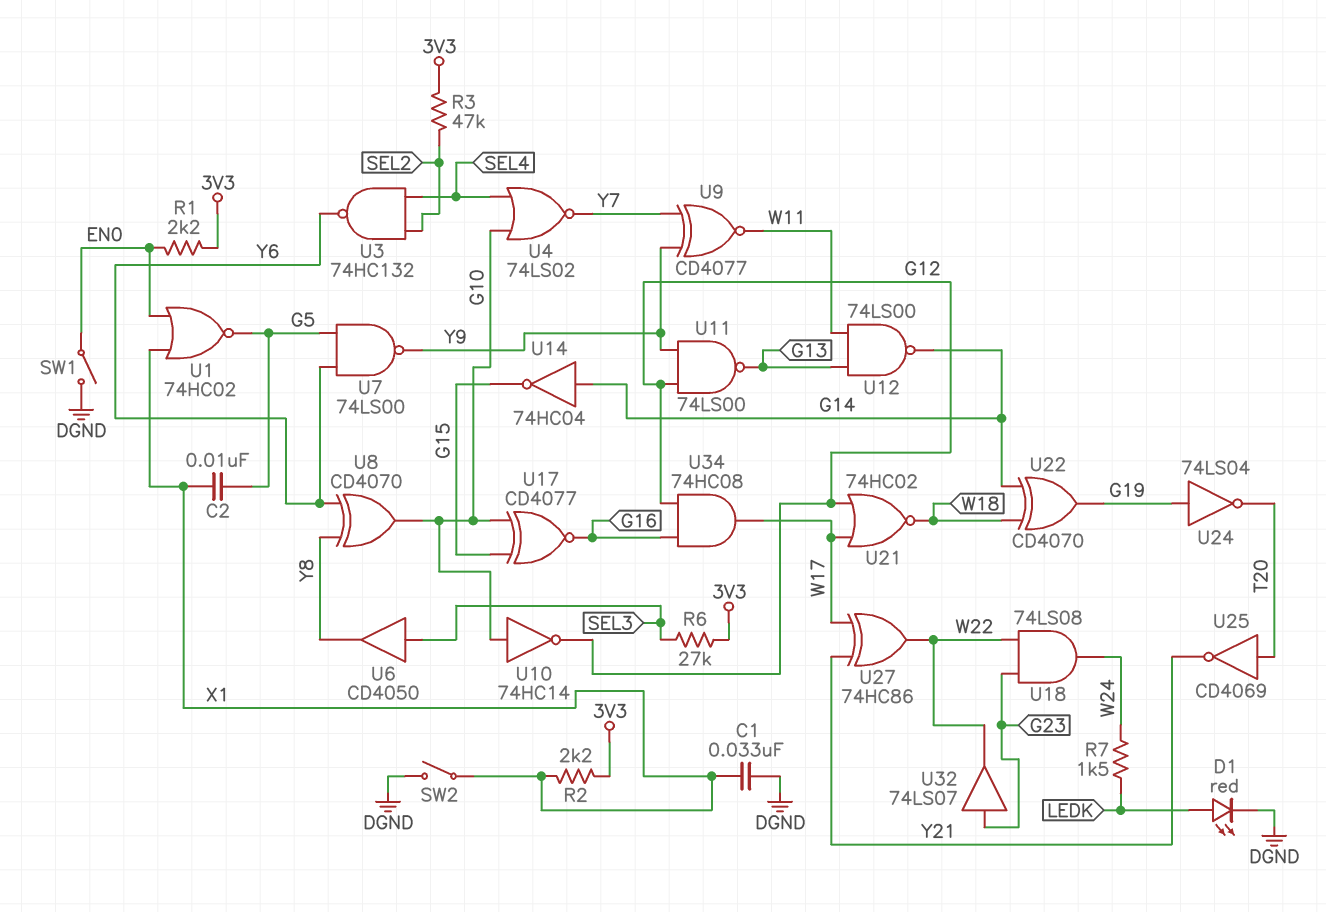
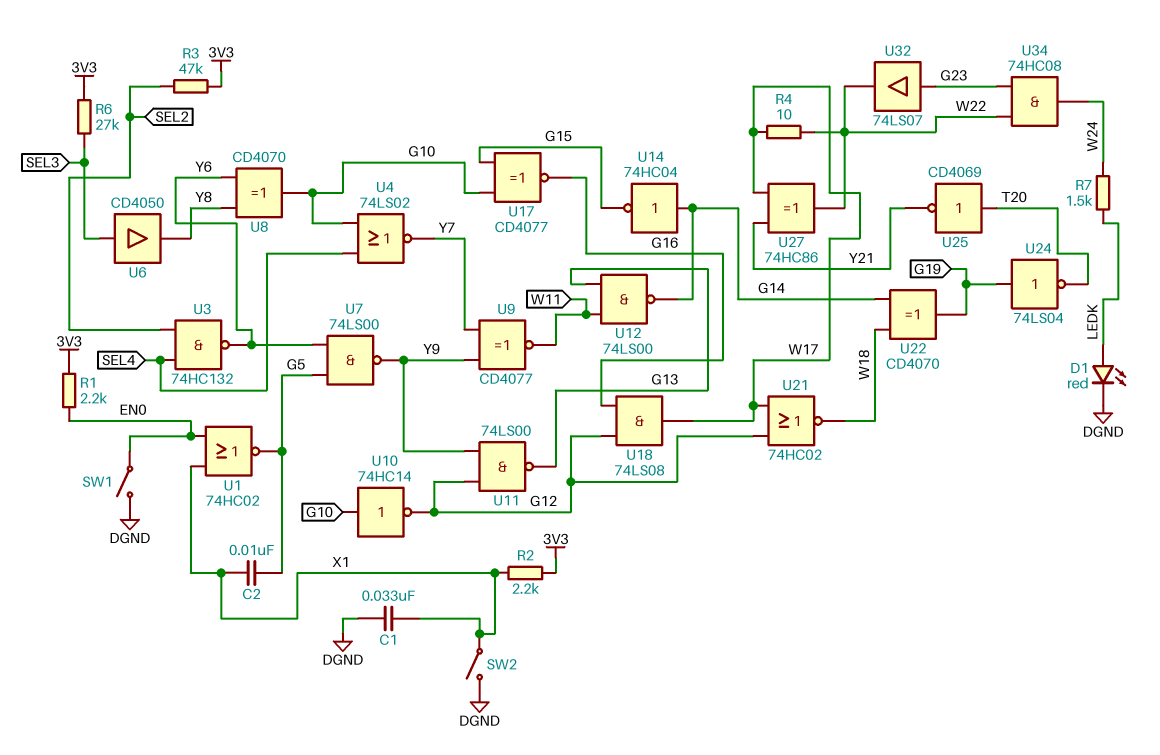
R4: none -> 10 (W17, W22)
U18: AND 74LS08 (in G23, in W22, out W24) -> AND 74LS08 (in G12, in G16, out W17)
U34: AND 74HC08 (in G12, in G16, out W17) -> AND 74HC08 (in G23, in W22, out W24)

